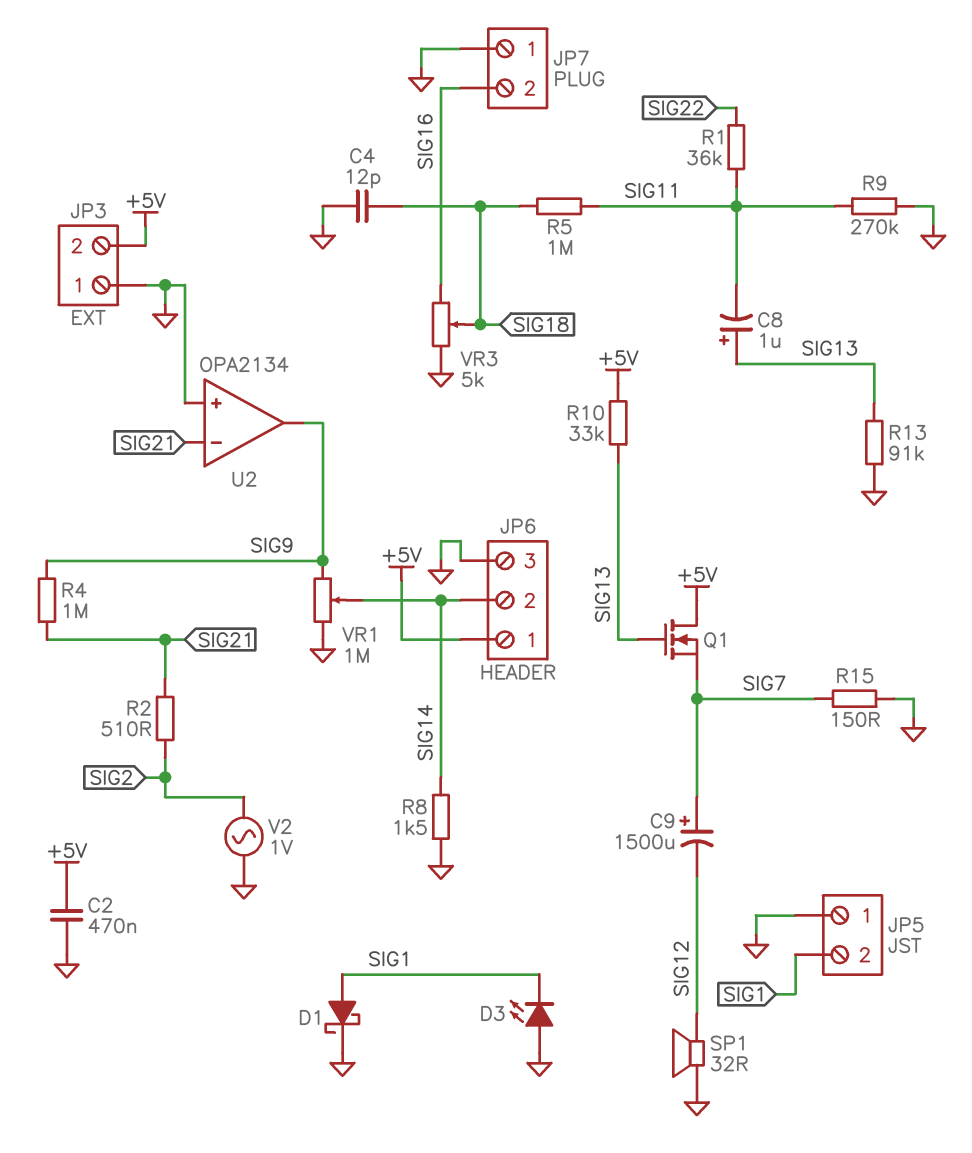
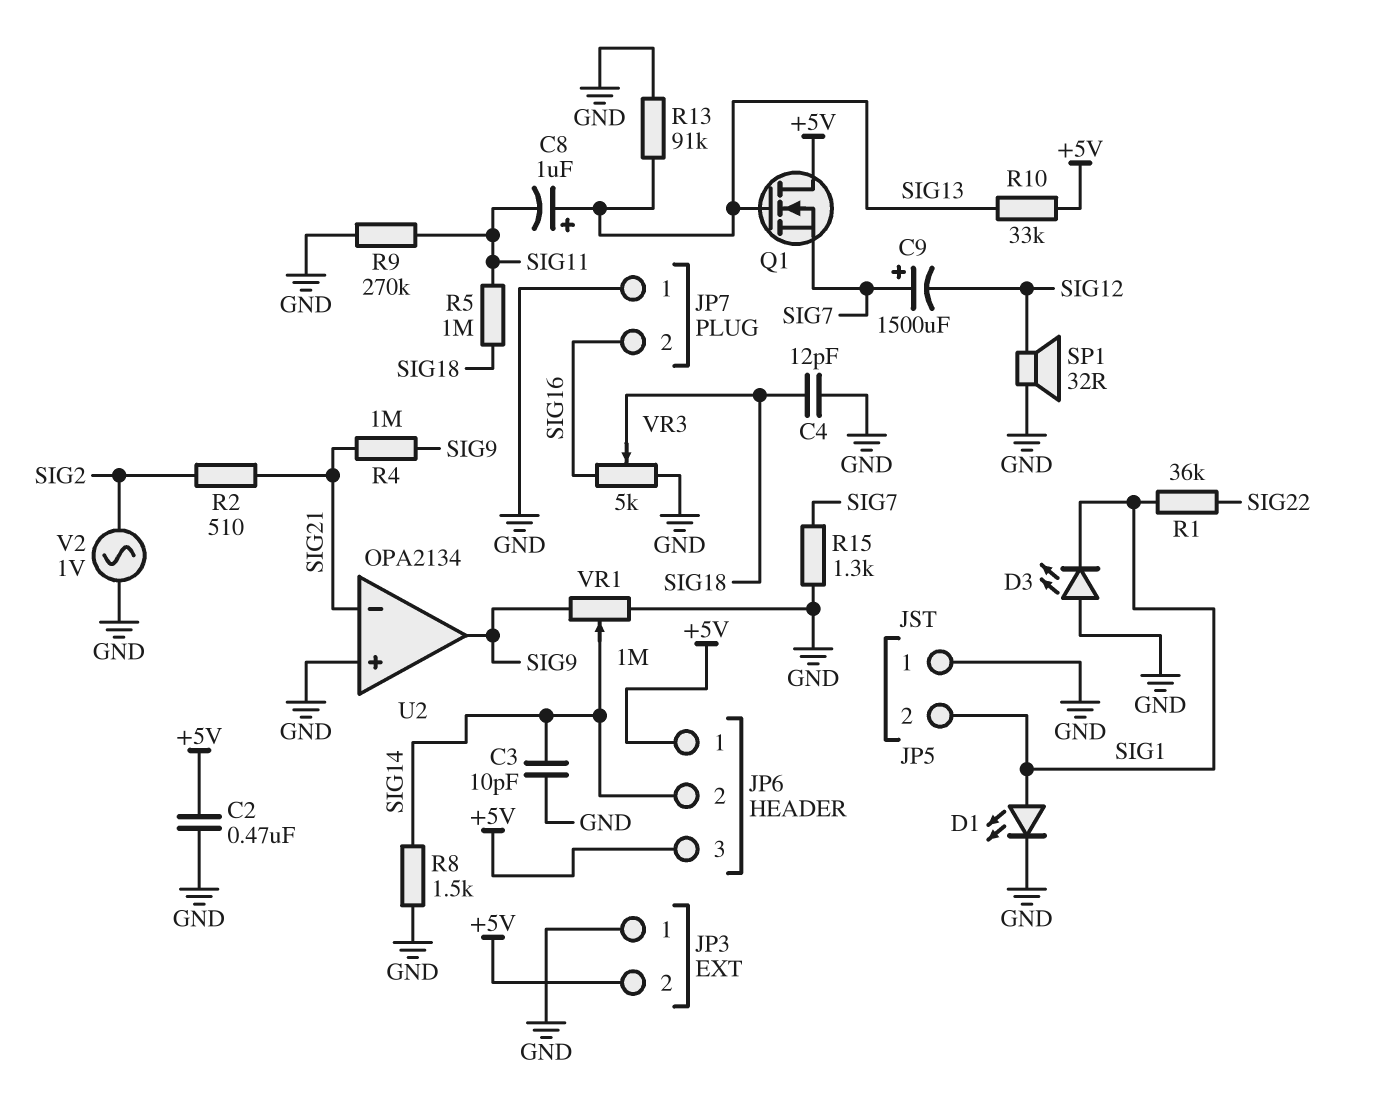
C3: none -> 10pF (GND, SIG14)
D1: schottky (A SIG1, K GND) -> LED (A SIG1, K GND)
JP6 pin 3: GND -> +5V
R1: 36k (SIG11, SIG22) -> 36k (SIG1, SIG22)
R15: 150 (GND, SIG7) -> 1.3k (GND, SIG7)

